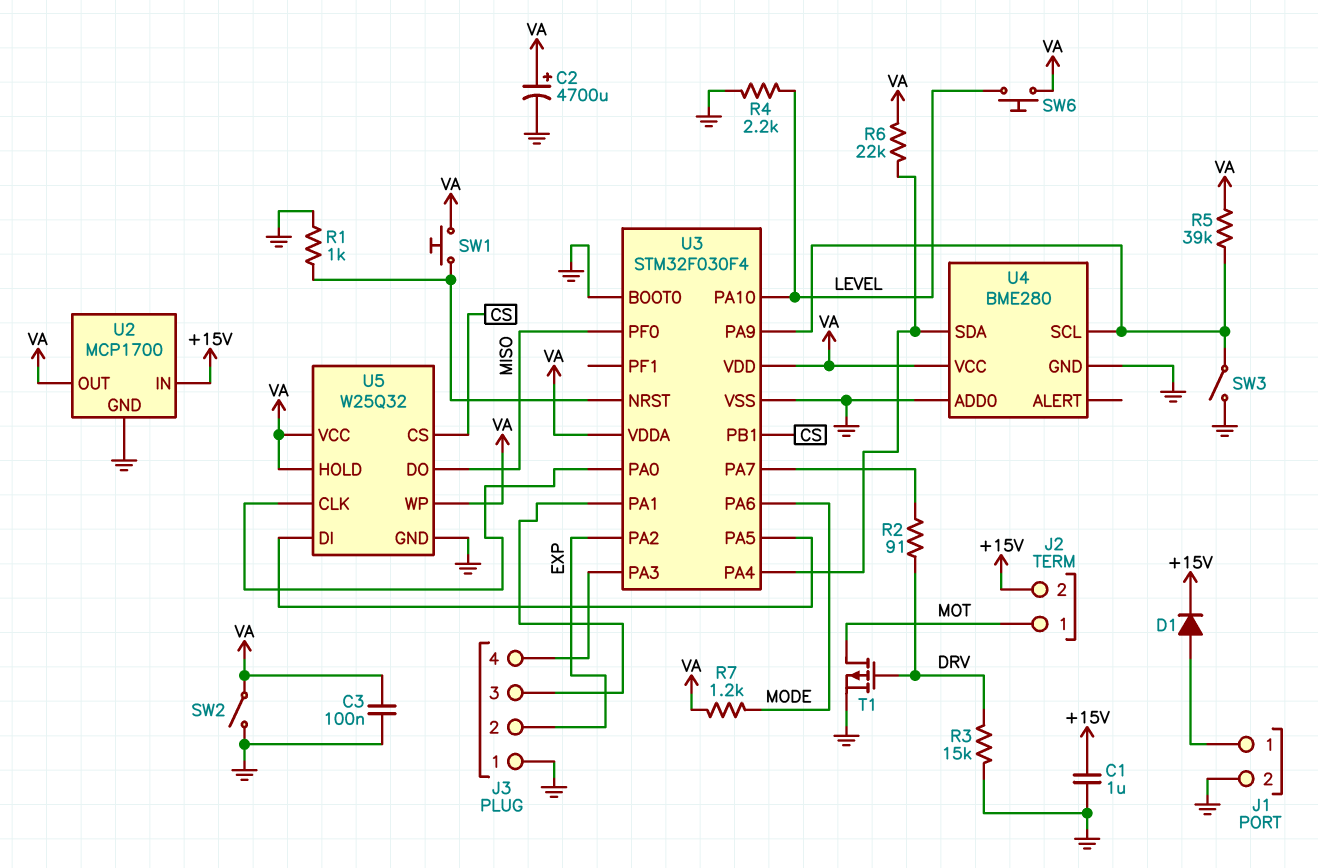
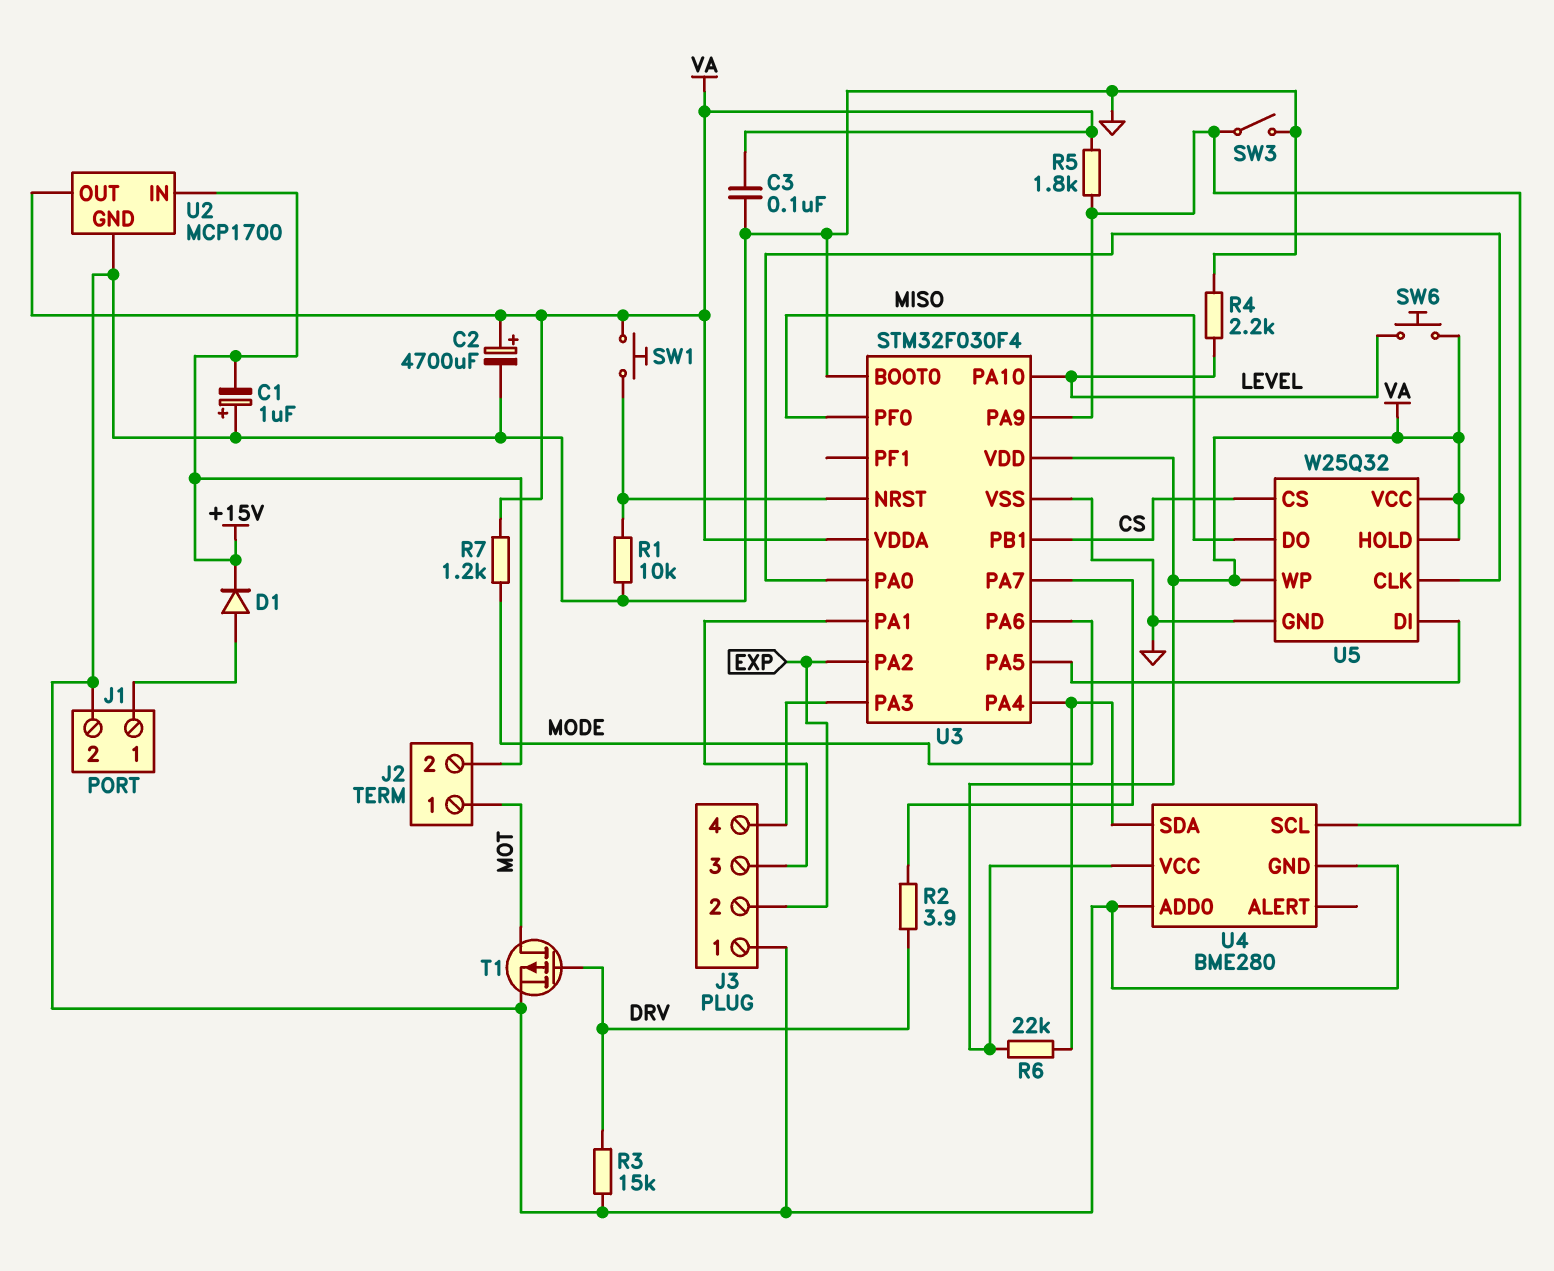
C1: 1uF (+15V, GND) -> 1uF (plus GND, minus +15V)
R1: 1k (GND, U3/NRST) -> 10k (GND, U3/NRST)
R2: 91 (DRV, U3/PA7) -> 3.9 (DRV, U3/PA7)
R5: 39k (U3/PA9, VA) -> 1.8k (U3/PA9, VA)
SW2: switch (GND, VA) -> none

